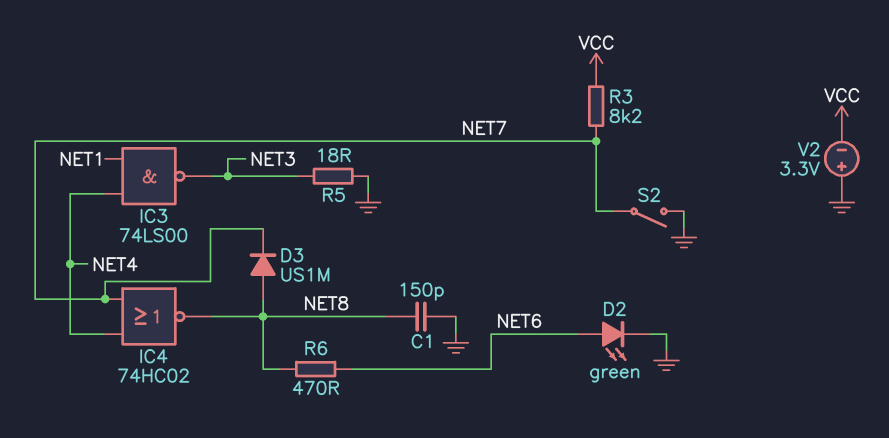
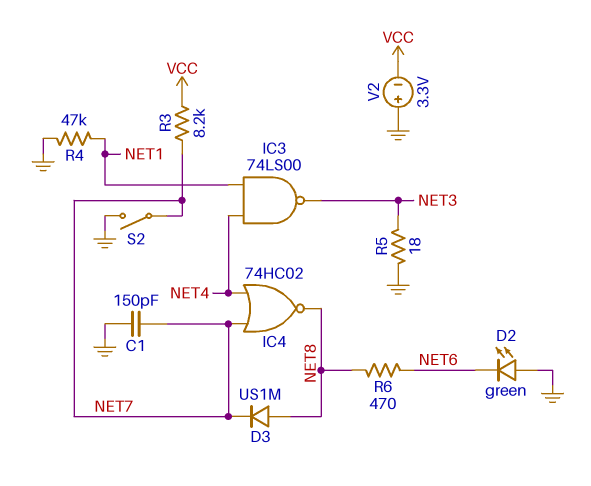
C1: 150pF (GND, NET8) -> 150pF (GND, NET7)
D2: LED green (A NET6, K GND) -> LED green (A GND, K NET6)
R4: none -> 47k (GND, NET1)

